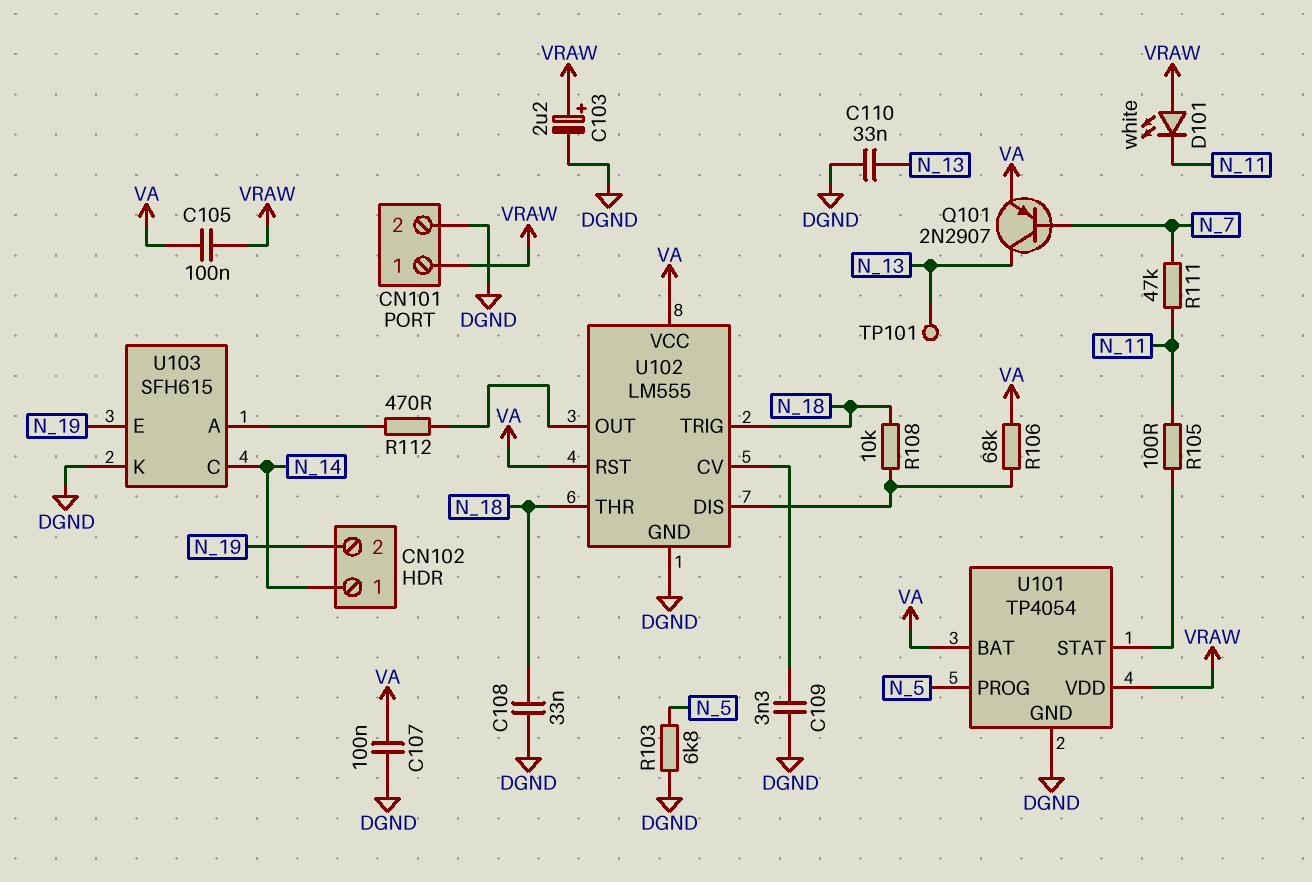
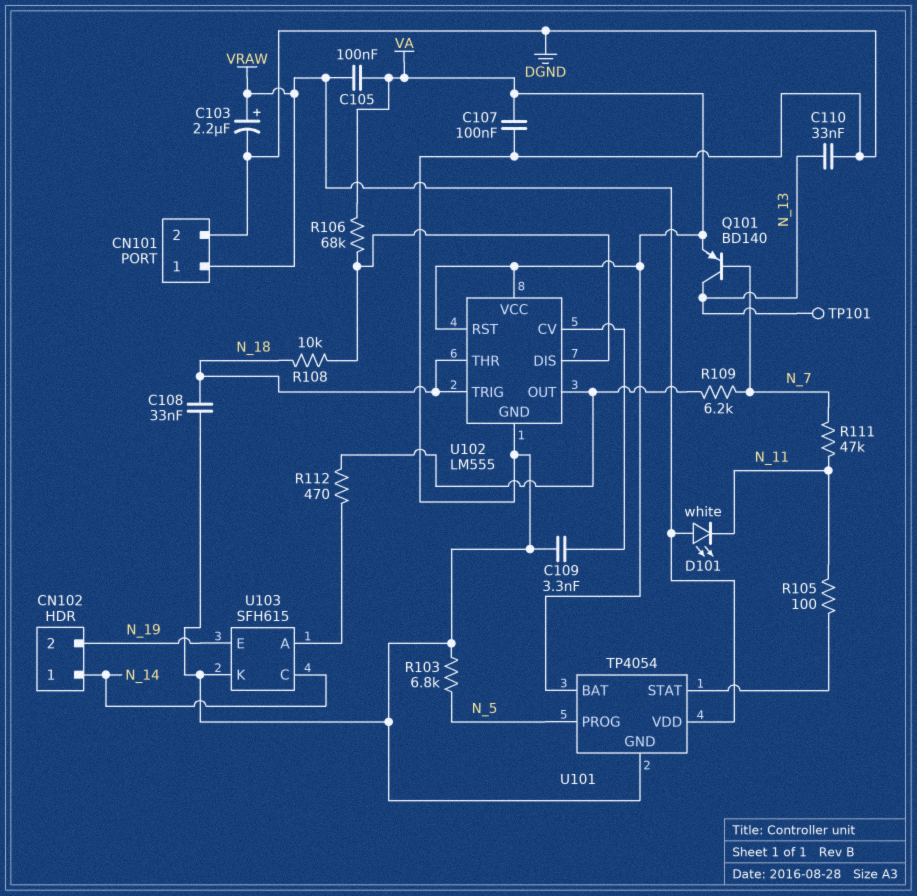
Q101: PNP 2N2907 (B N_7, C N_13, E VA) -> PNP BD140 (B N_7, C N_13, E VA)
R109: none -> 6.2k (N_7, U102/OUT)

